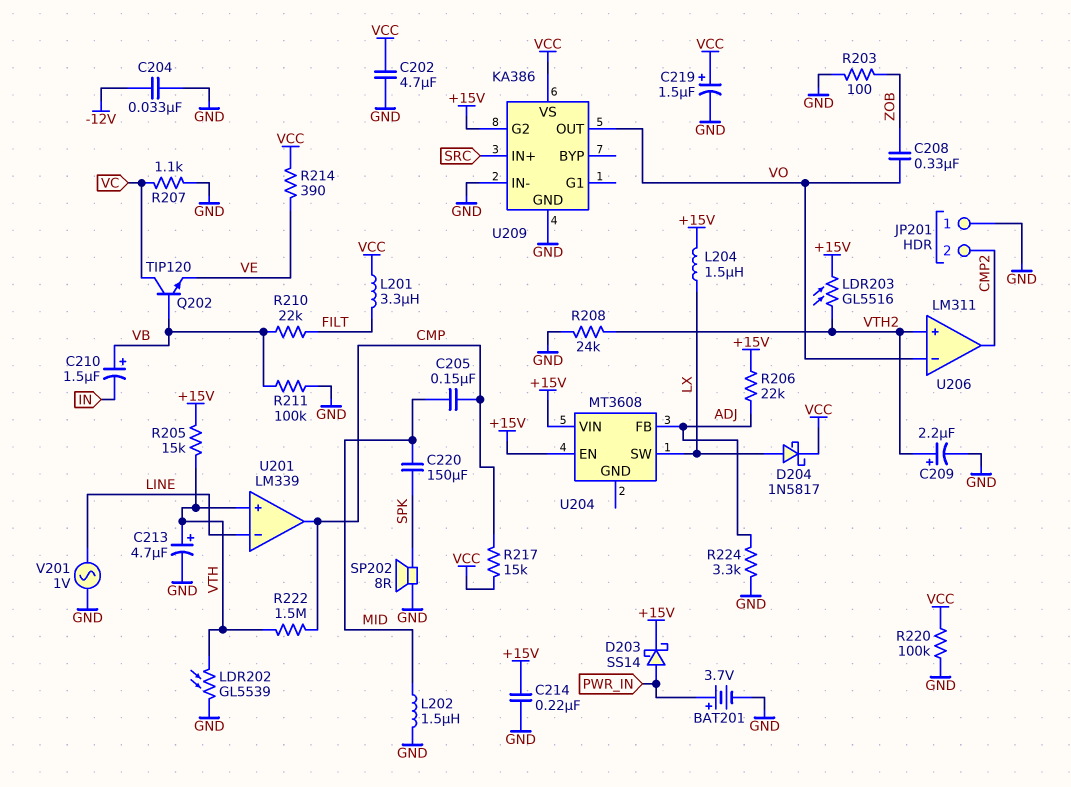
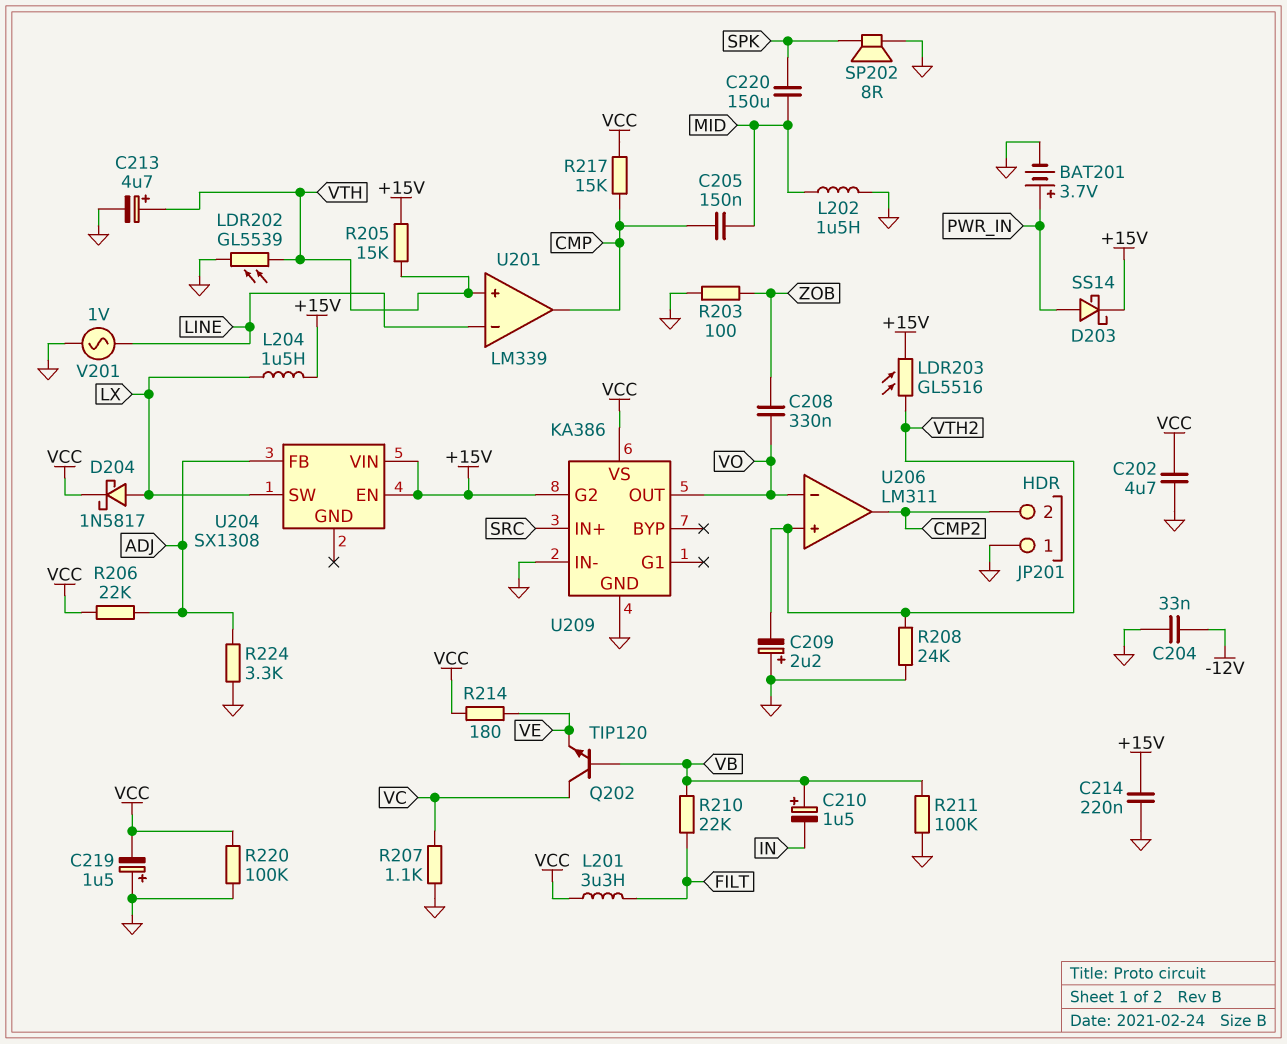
C209: 2.2uF (plus VTH2, minus GND) -> 2.2uF (plus GND, minus VTH2)
C219: 1.5uF (plus VCC, minus GND) -> 1.5uF (plus GND, minus VCC)
R206: 22k (+15V, ADJ) -> 22k (ADJ, VCC)
R214: 390 (VCC, VE) -> 180 (VCC, VE)
R222: 1.5M (CMP, VTH) -> none
U204: MT3608 -> SX1308

